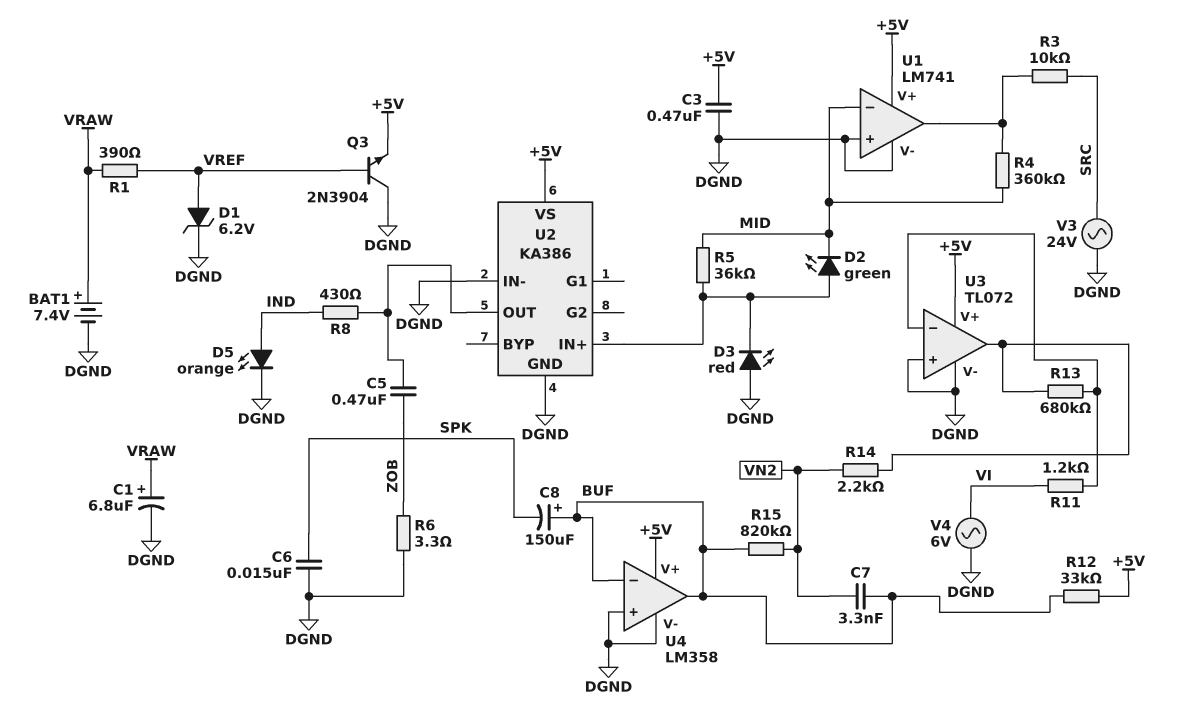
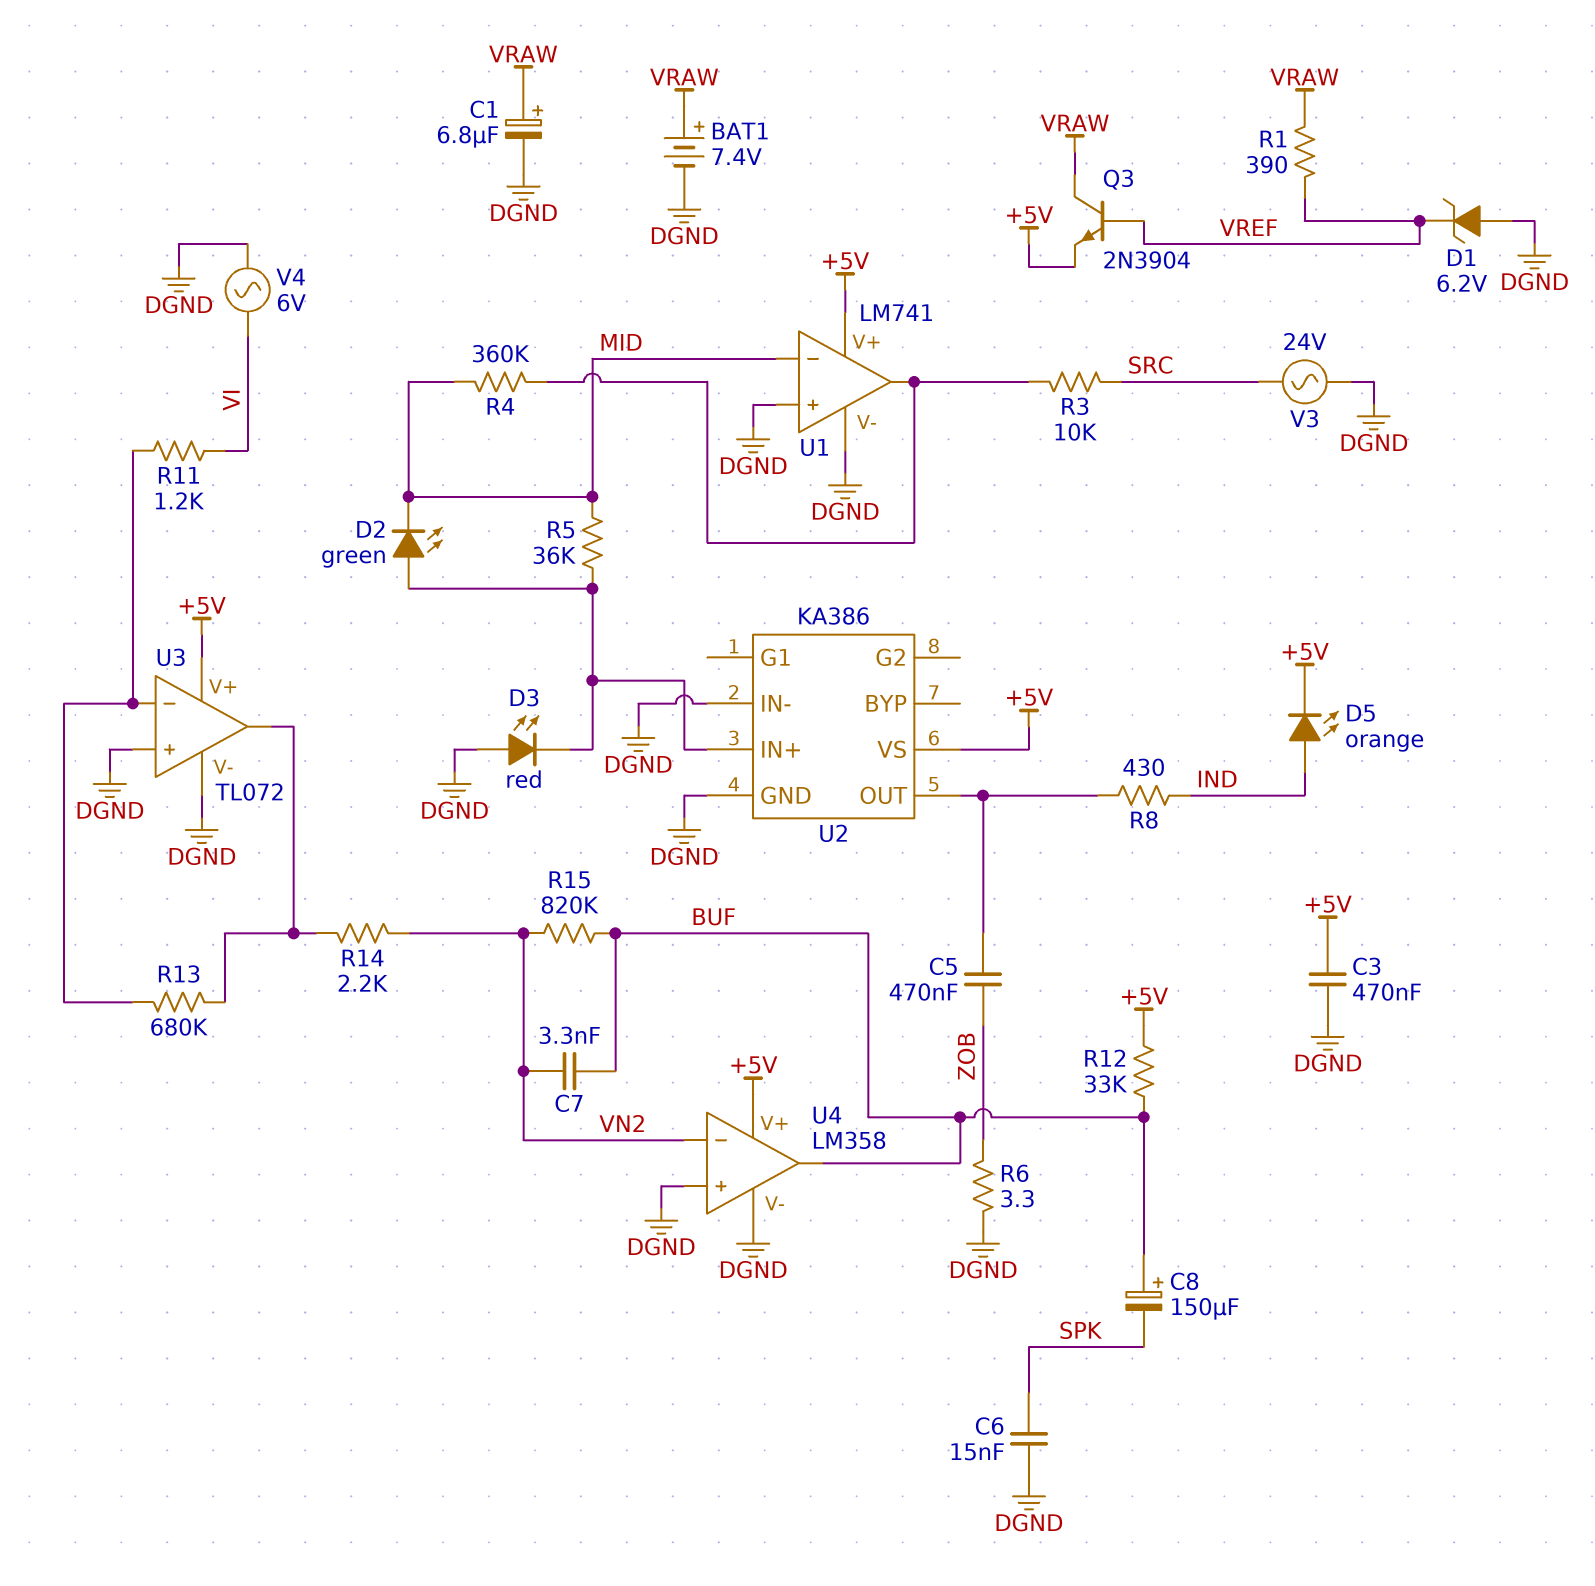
D1: zener 6.2V (A VREF, K DGND) -> zener 6.2V (A DGND, K VREF)
D5: LED orange (A IND, K DGND) -> LED orange (A IND, K +5V)
Q3: NPN 2N3904 (B VREF, C DGND, E +5V) -> NPN 2N3904 (B VREF, C VRAW, E +5V)
U4 pin in-: BUF -> VN2

